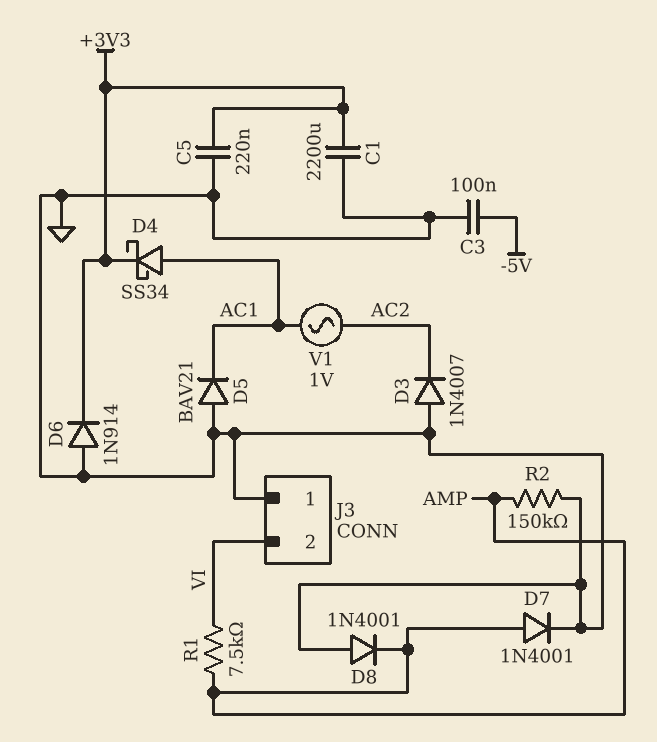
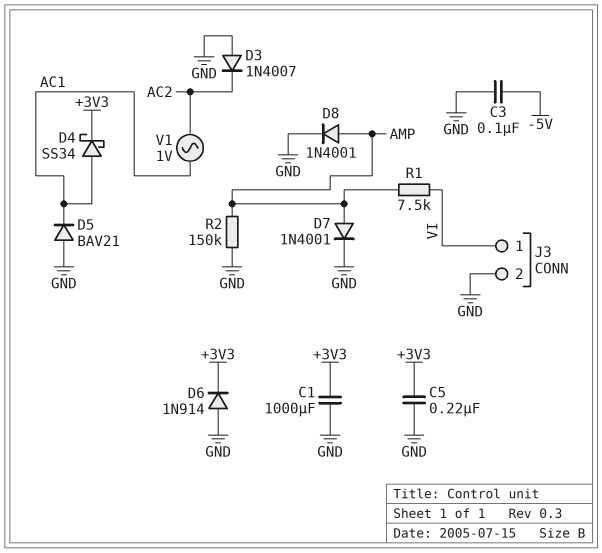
C1: 2200uF (+3V3, GND) -> 1000uF (+3V3, GND)
D8: diode 1N4001 (A GND, K AMP) -> diode 1N4001 (A AMP, K GND)
J3 pin 1: GND -> VI
J3 pin 2: VI -> GND

